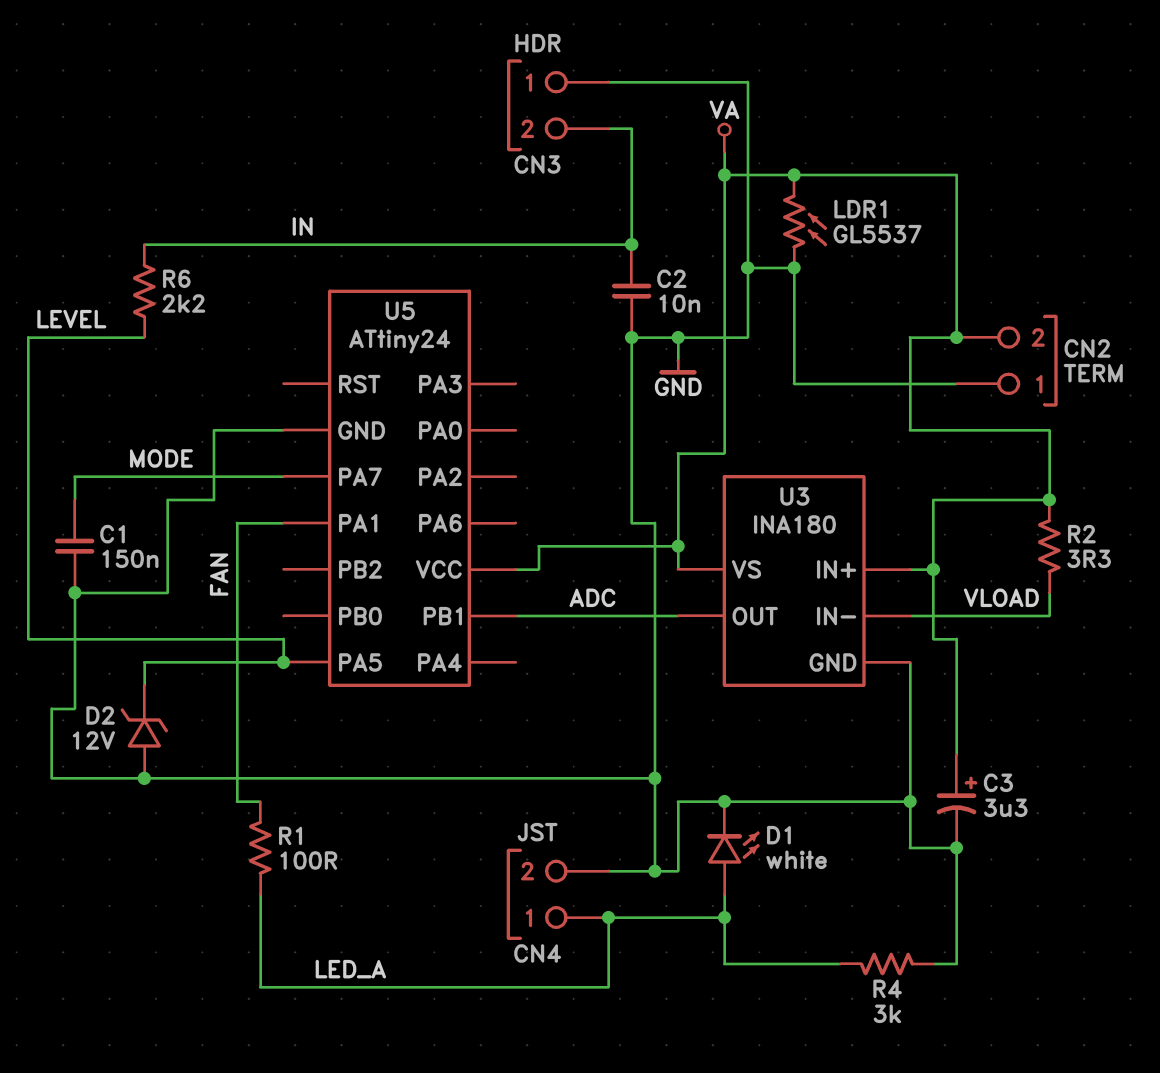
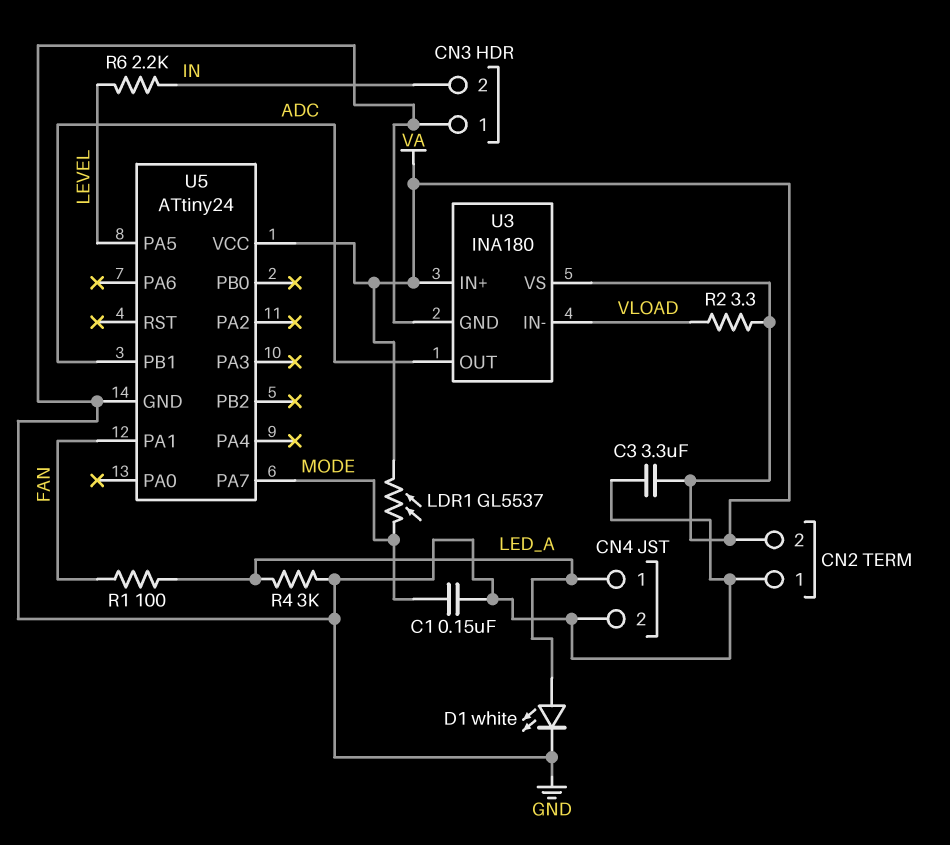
C2: 10nF (GND, IN) -> none
C3: 3.3uF (plus VA, minus GND) -> 3.3uF (GND, VA)
D2: zener 12V (A GND, K LEVEL) -> none
LDR1: GL5537 (GND, VA) -> GL5537 (MODE, VA)

